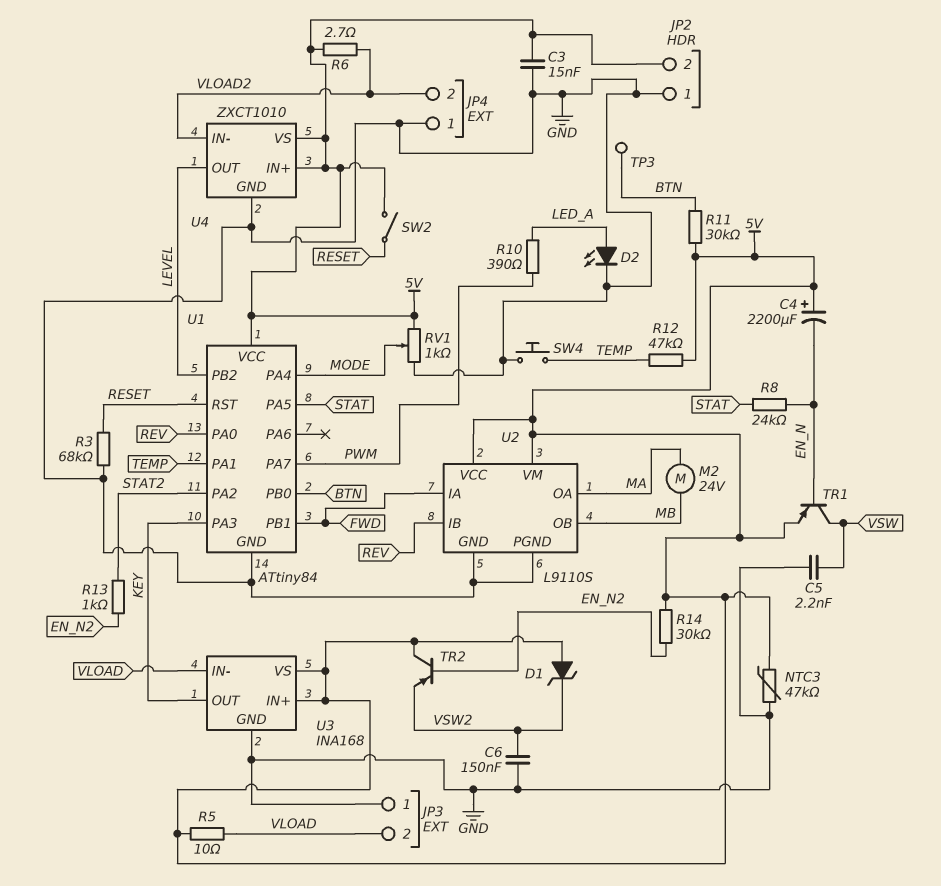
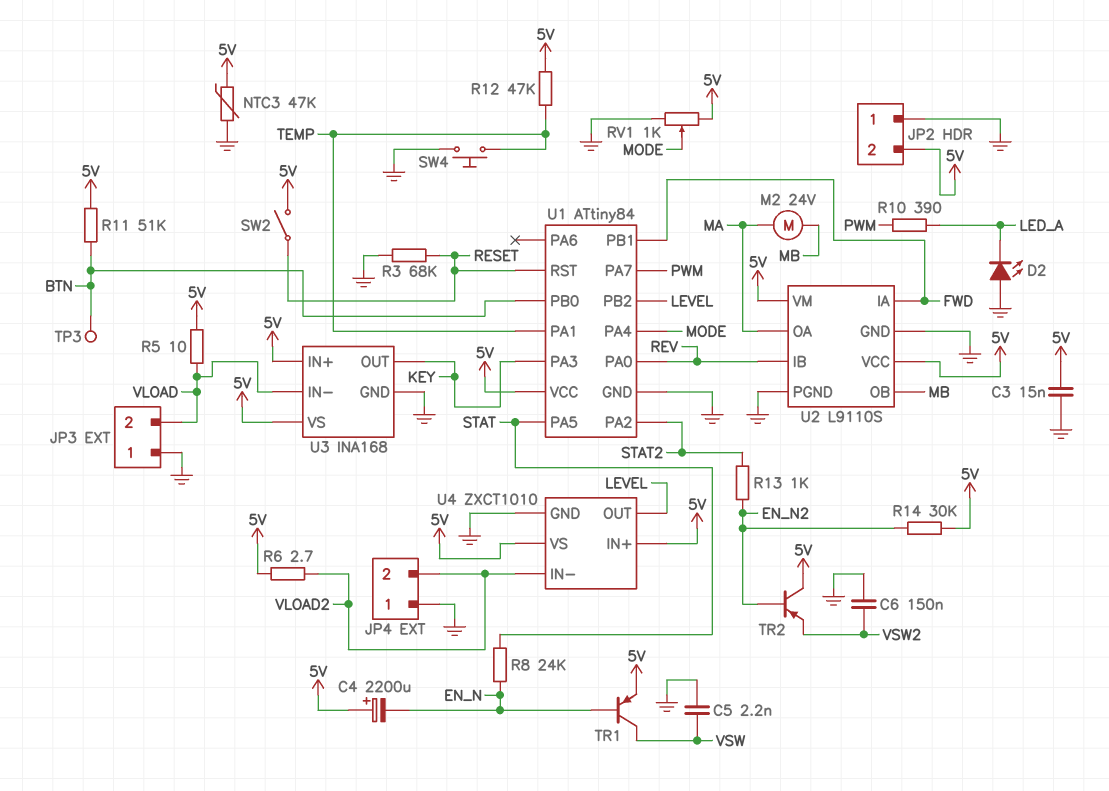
D1: zener (A 5V, K VSW2) -> none
D2: LED (A LED_A, K GND) -> LED (A GND, K LED_A)
R11: 30k (5V, BTN) -> 51k (5V, BTN)

